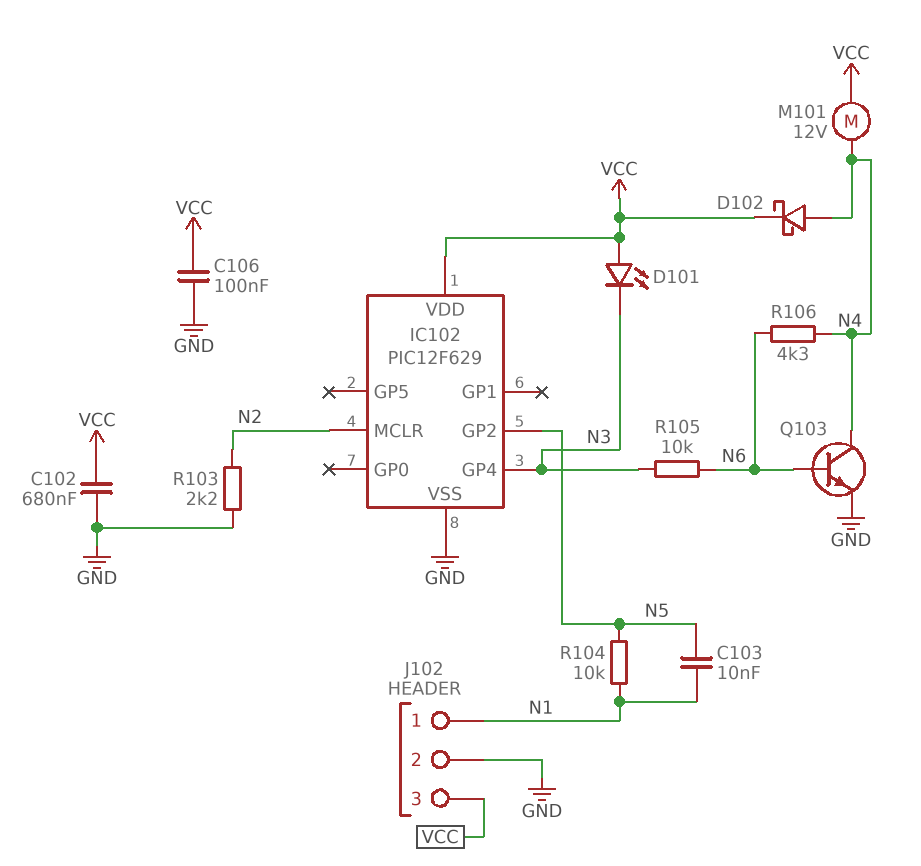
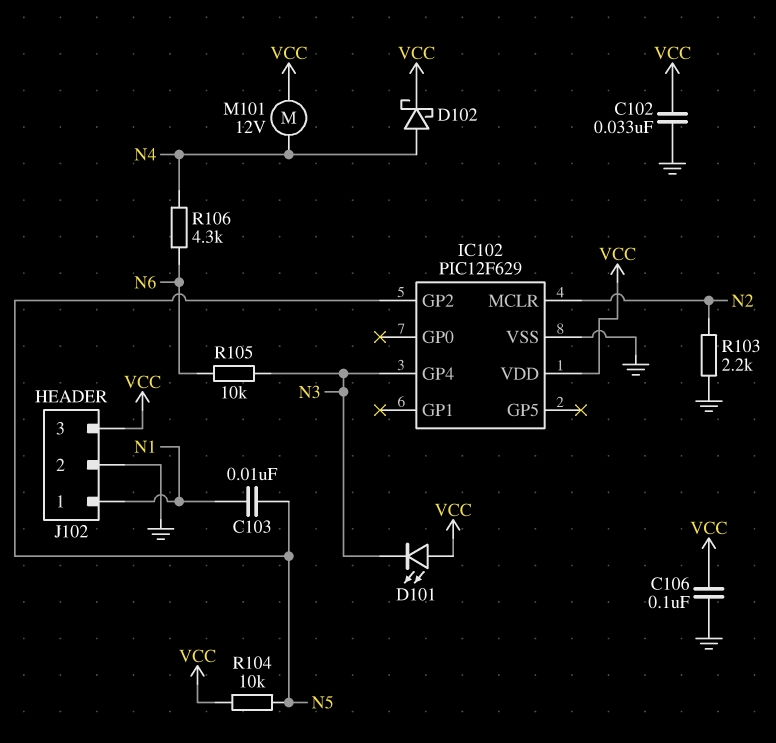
C102: 680nF (GND, VCC) -> 33nF (GND, VCC)
Q103: NPN (B N6, C N4, E GND) -> none
R104: 10k (N1, N5) -> 10k (N5, VCC)

